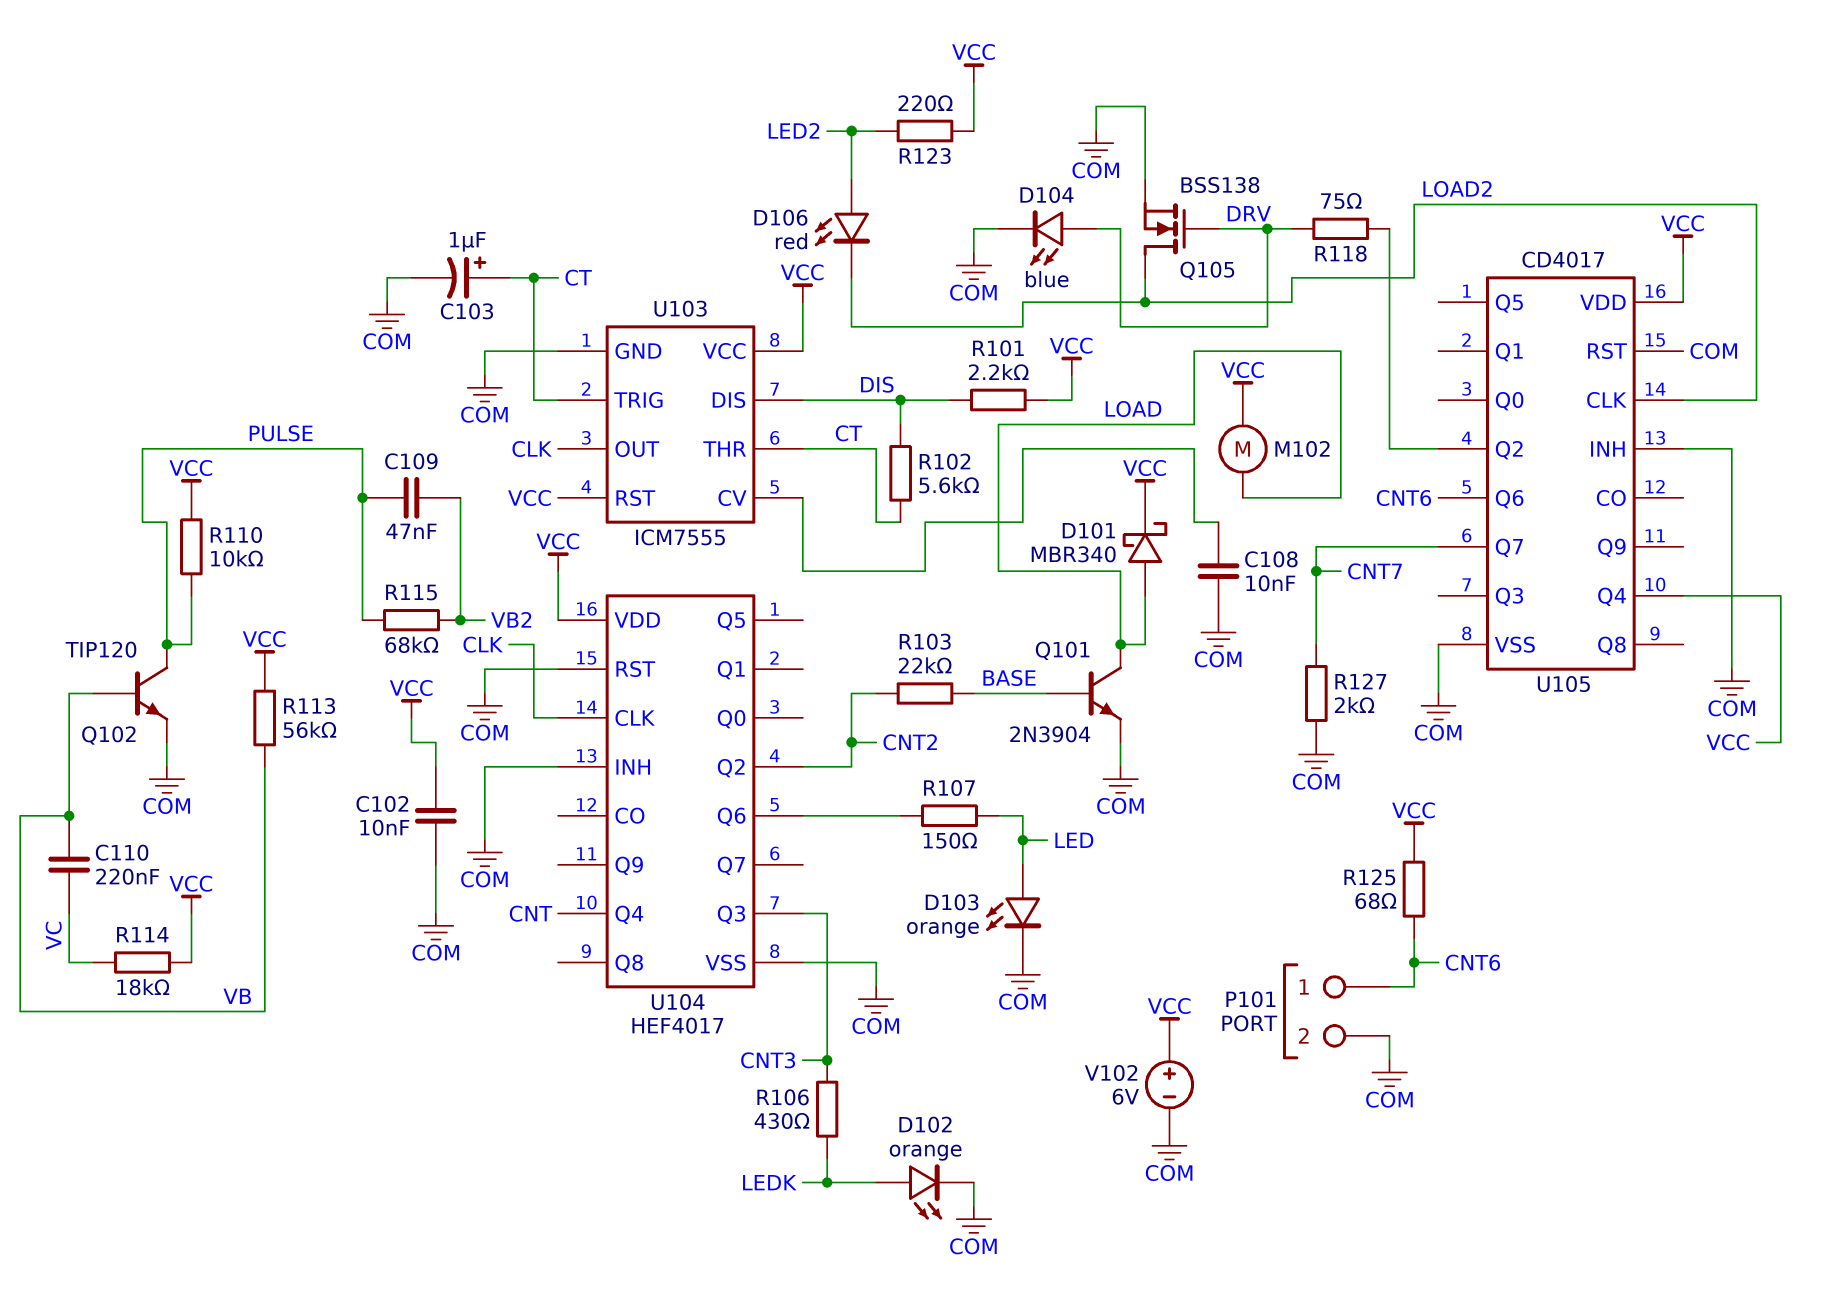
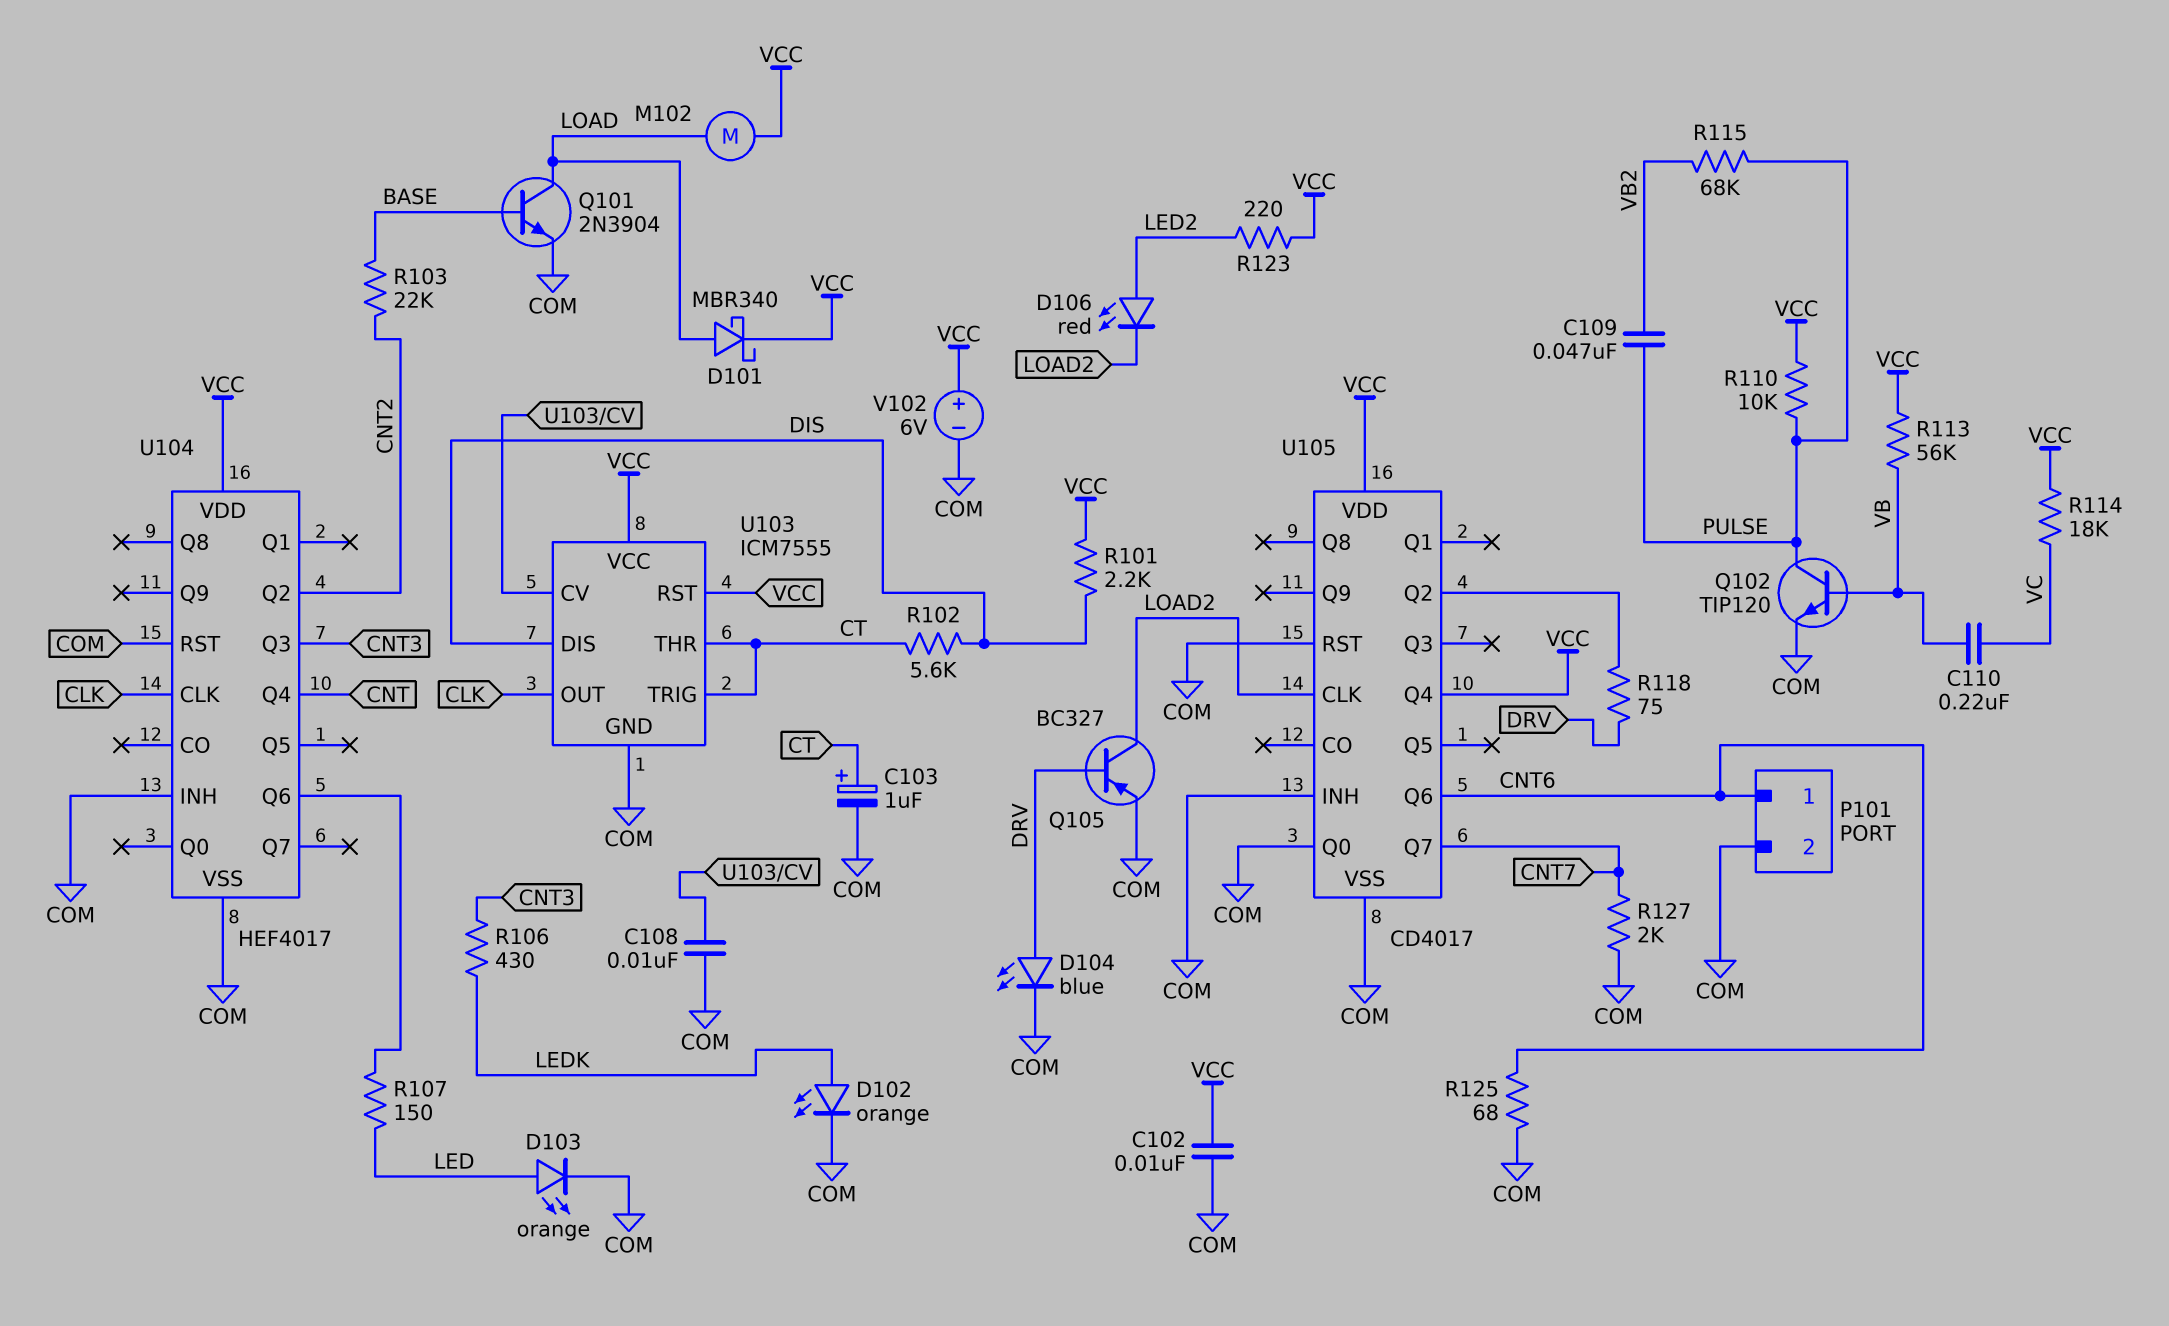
Q105: NMOS BSS138 (G DRV, D LOAD2, S COM) -> PNP BC327 (B DRV, C LOAD2, E COM)
R125: 68 (CNT6, VCC) -> 68 (CNT6, COM)
U105 pin Q0: none -> COM

